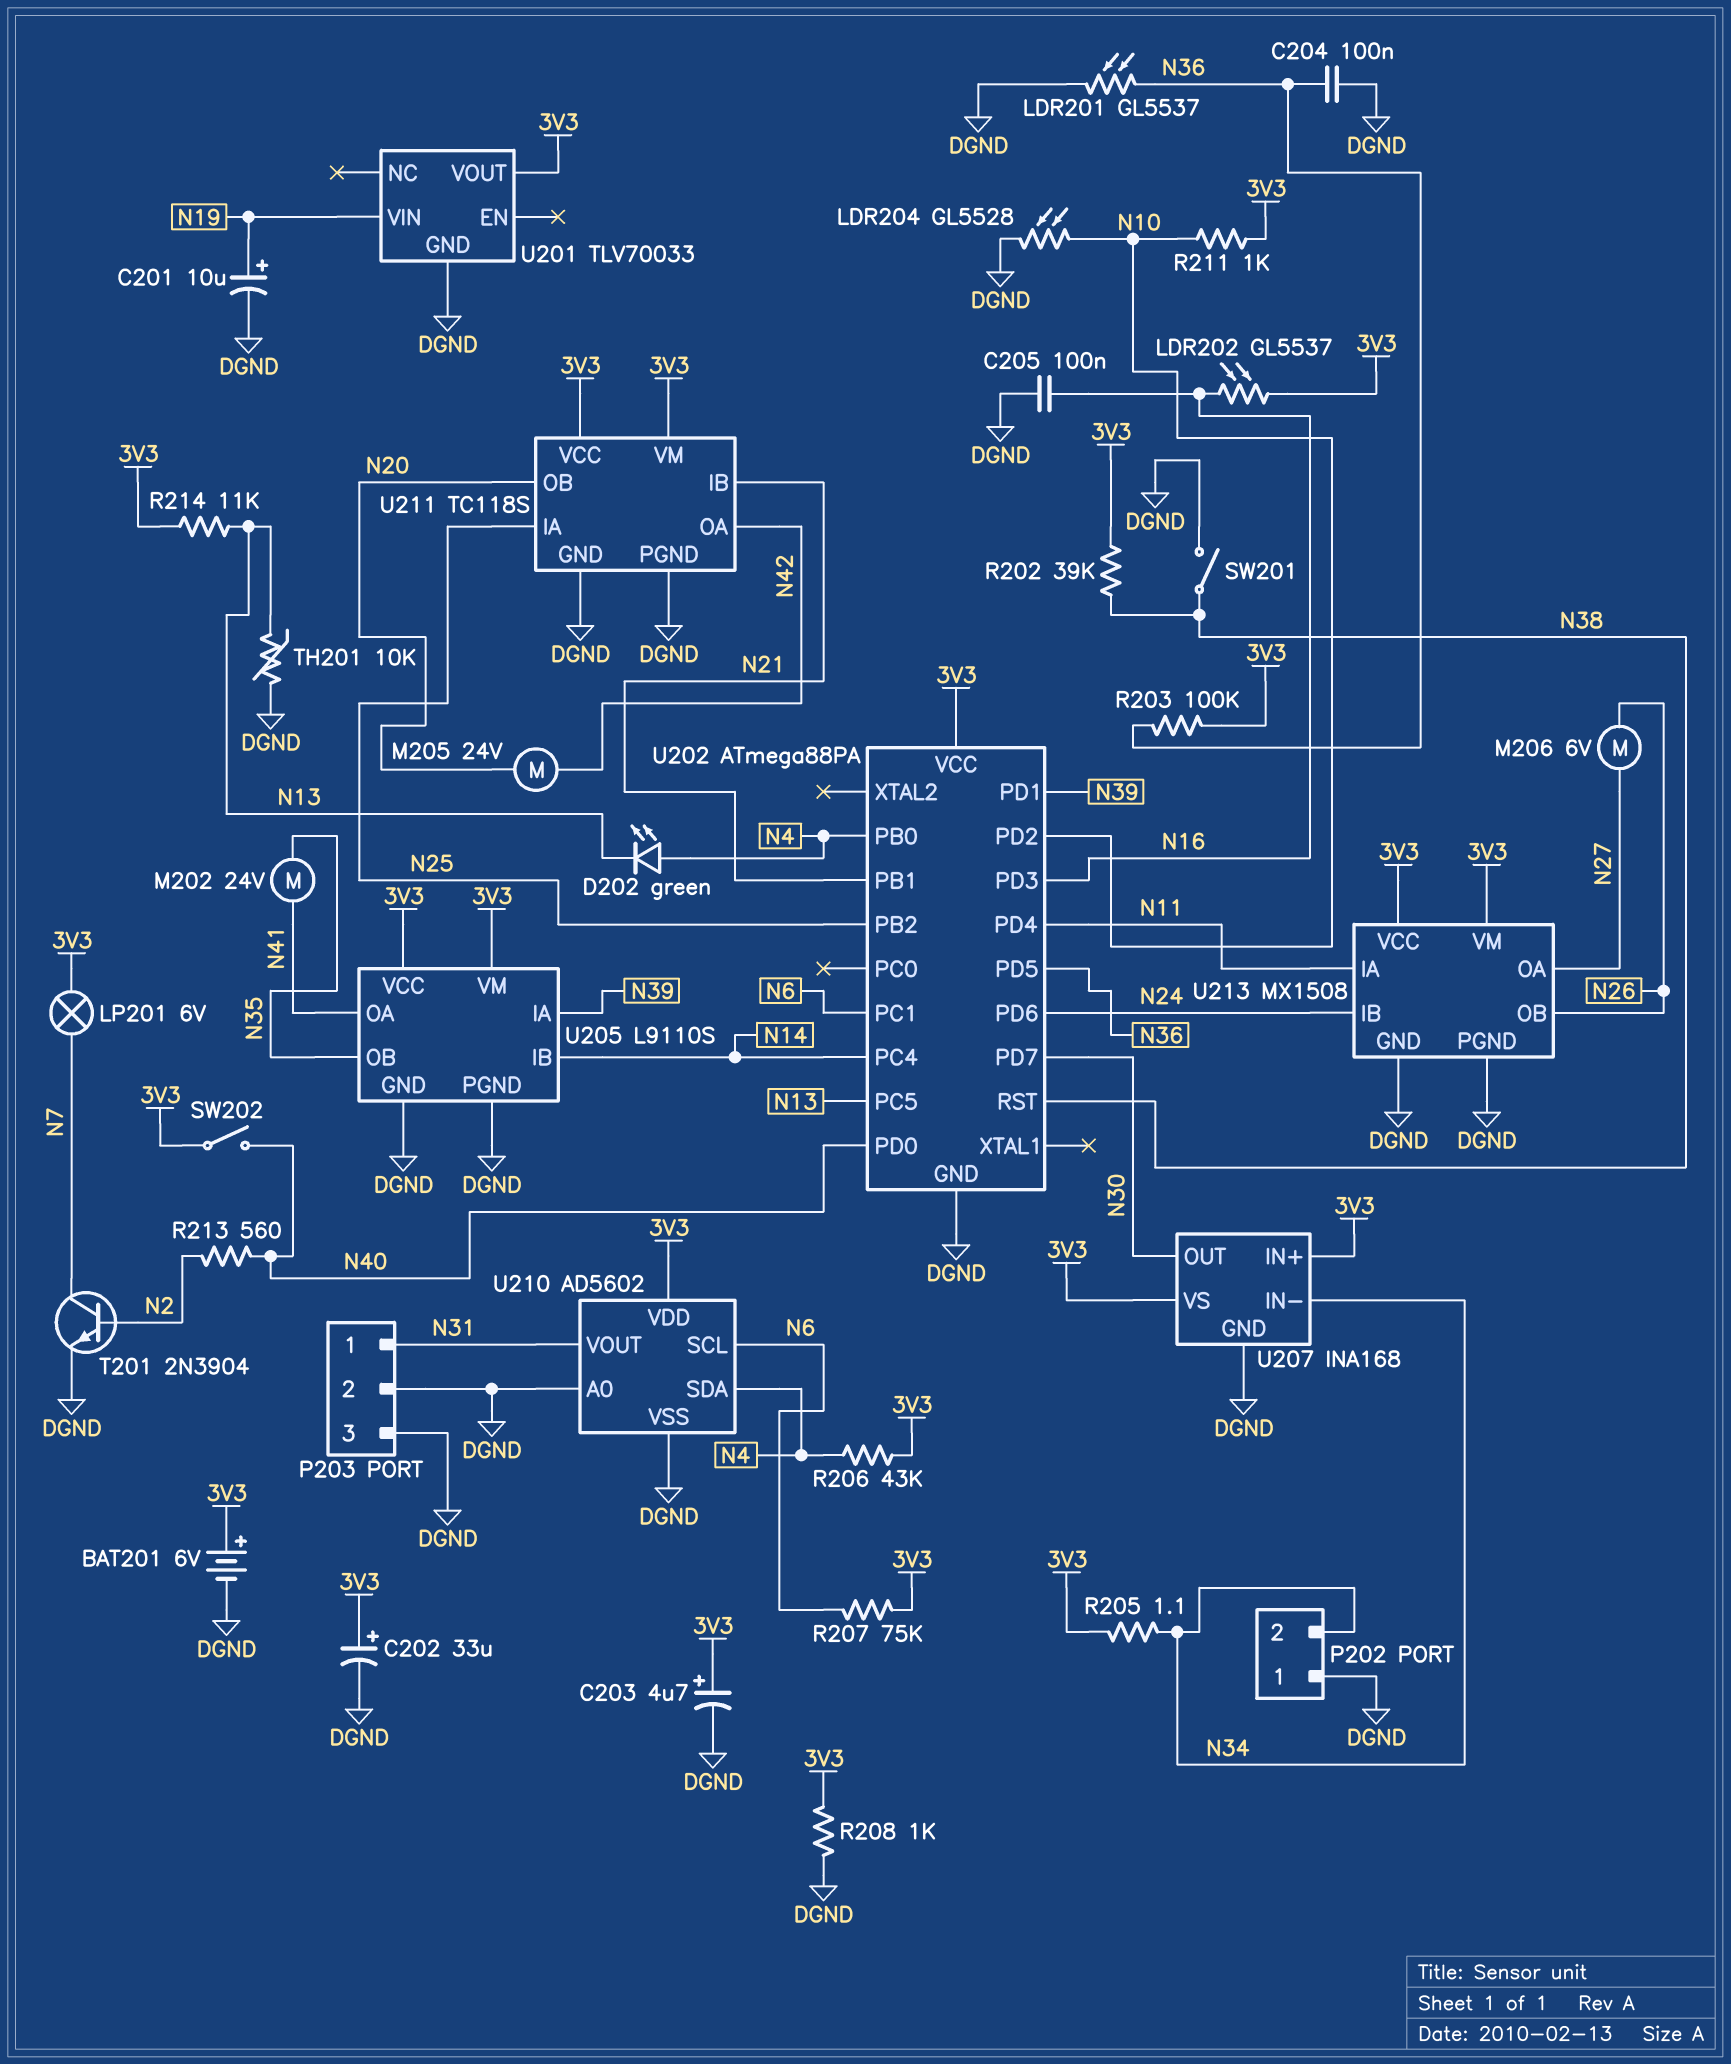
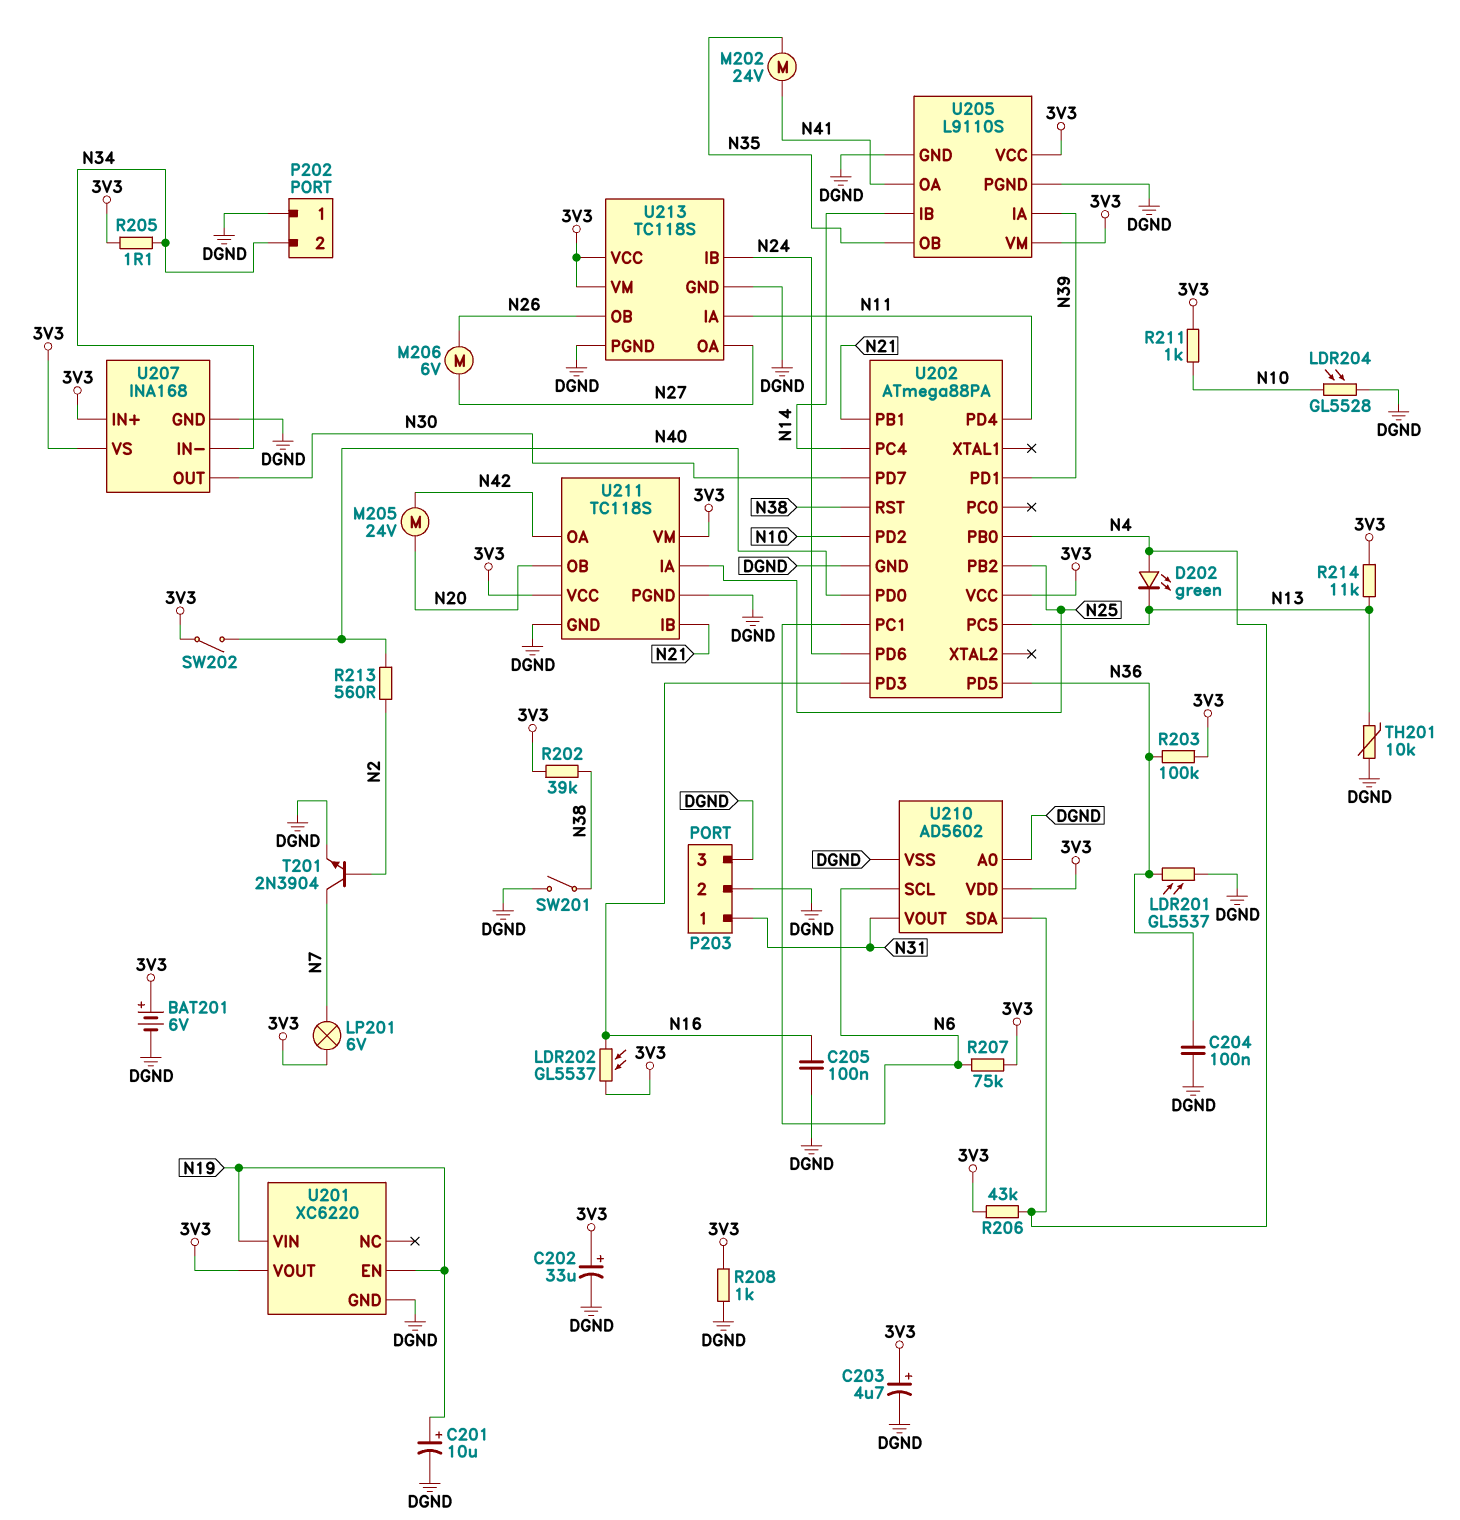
U201: TLV70033 -> XC6220
U201 pin EN: none -> N19
U213: MX1508 -> TC118S

